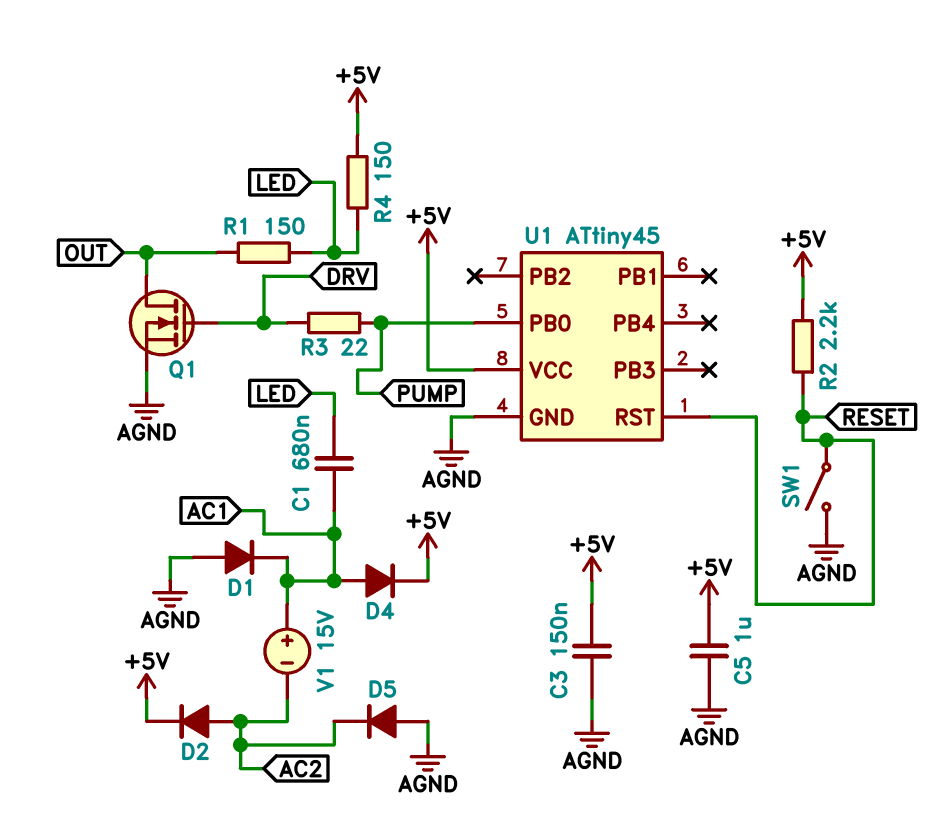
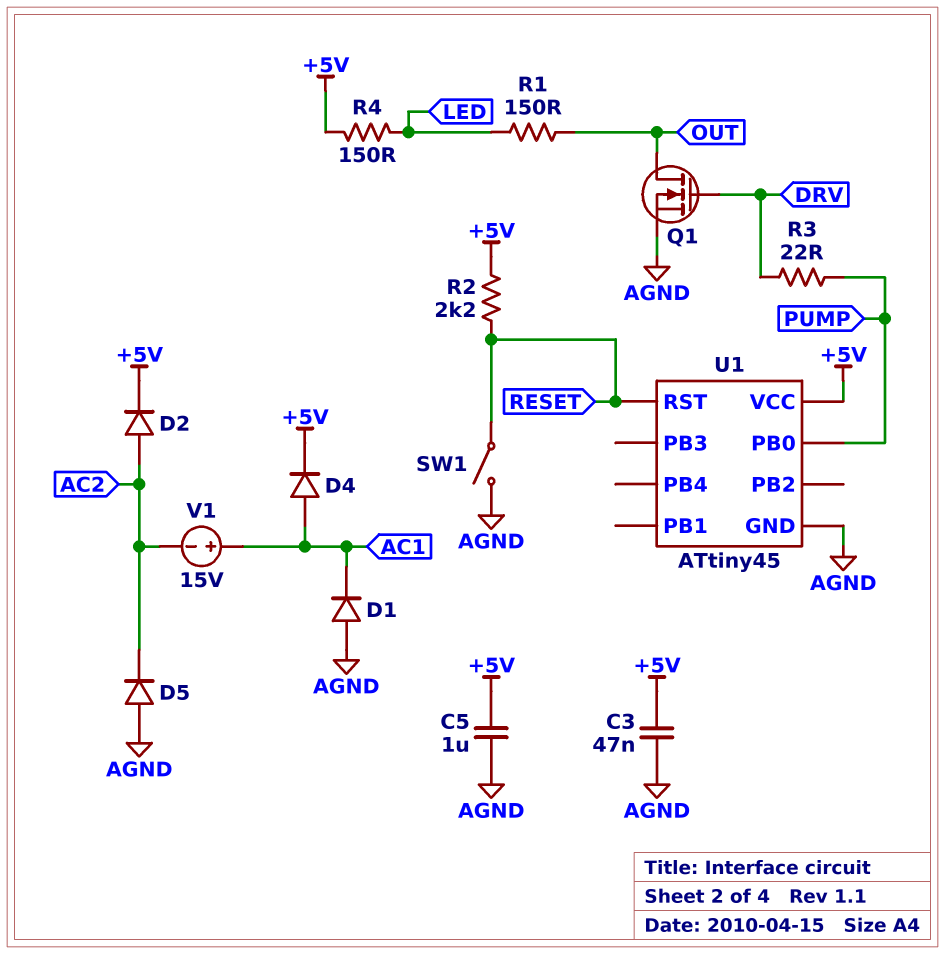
C1: 680nF (AC1, LED) -> none
C3: 150nF (+5V, AGND) -> 47nF (+5V, AGND)

